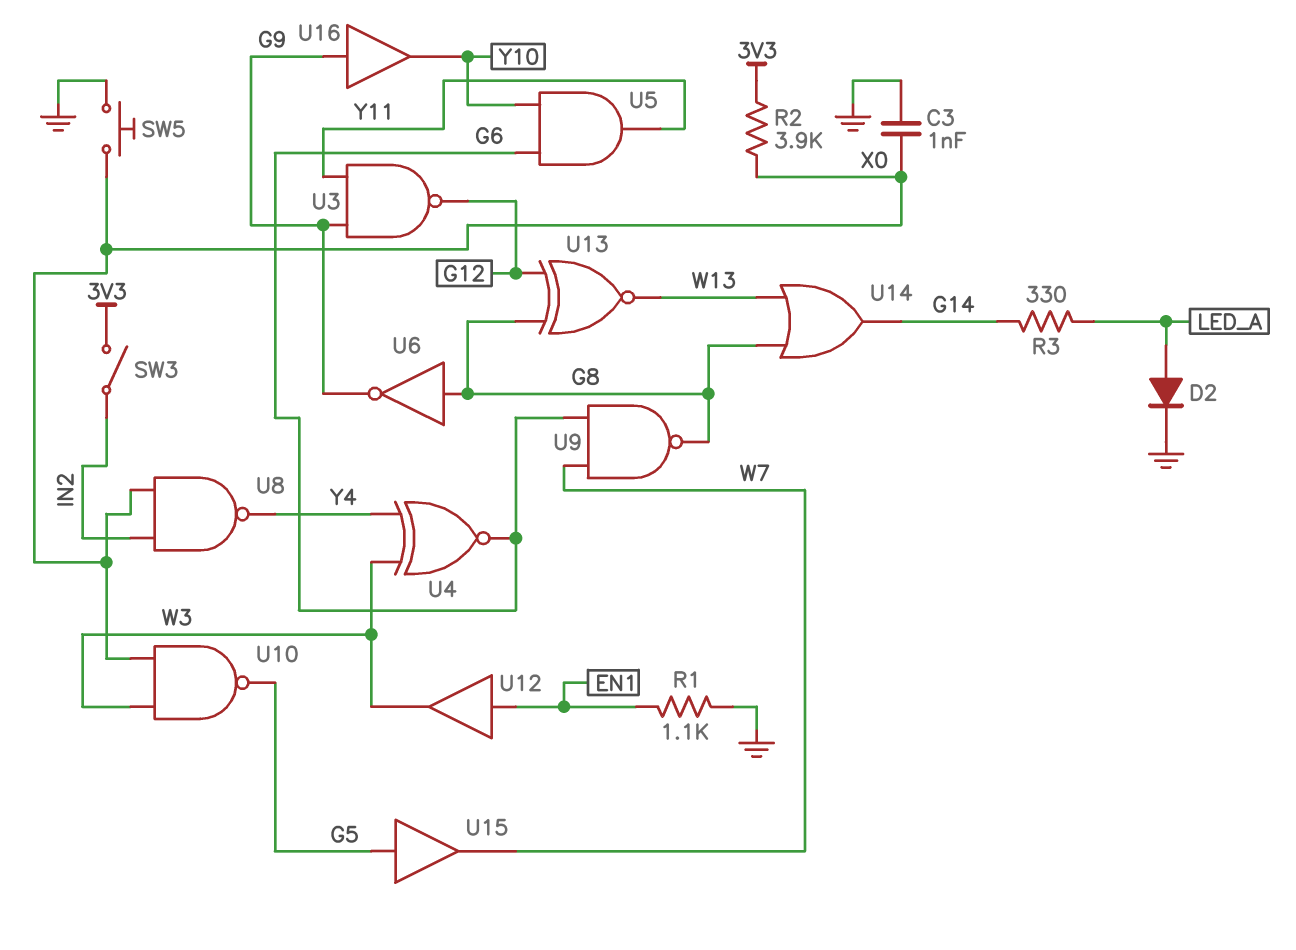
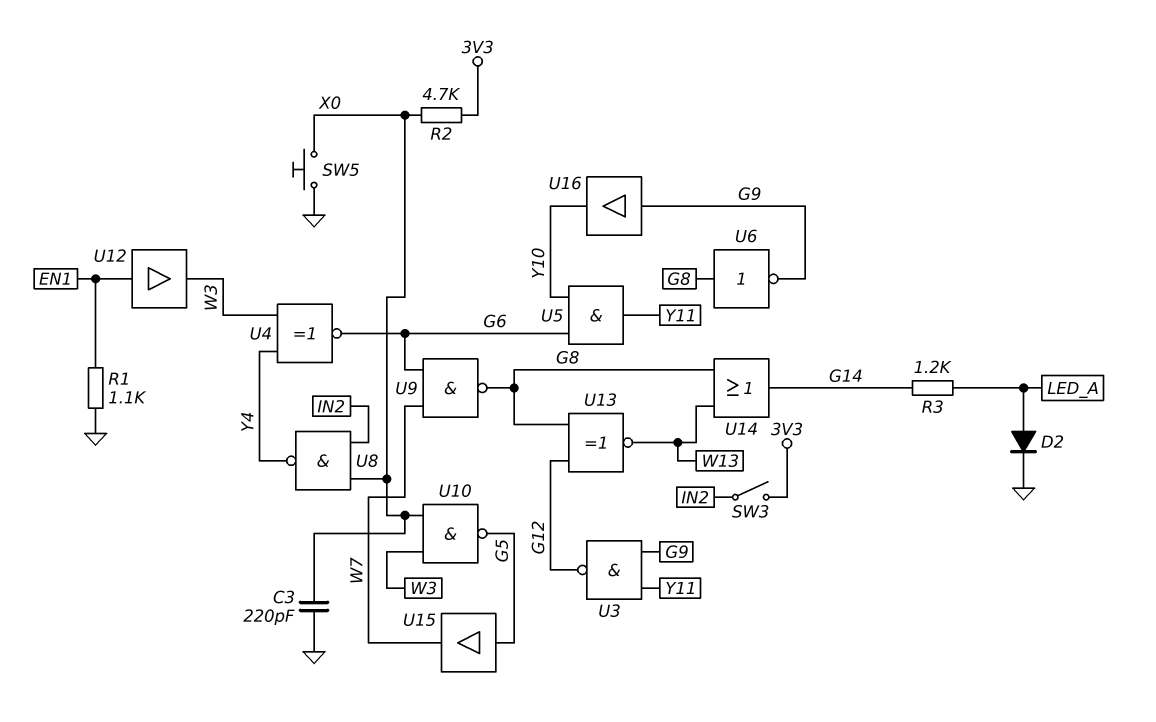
C3: 1nF (GND, X0) -> 220pF (GND, X0)
R2: 3.9k (3V3, X0) -> 4.7k (3V3, X0)
R3: 330 (G14, LED_A) -> 1.2k (G14, LED_A)

